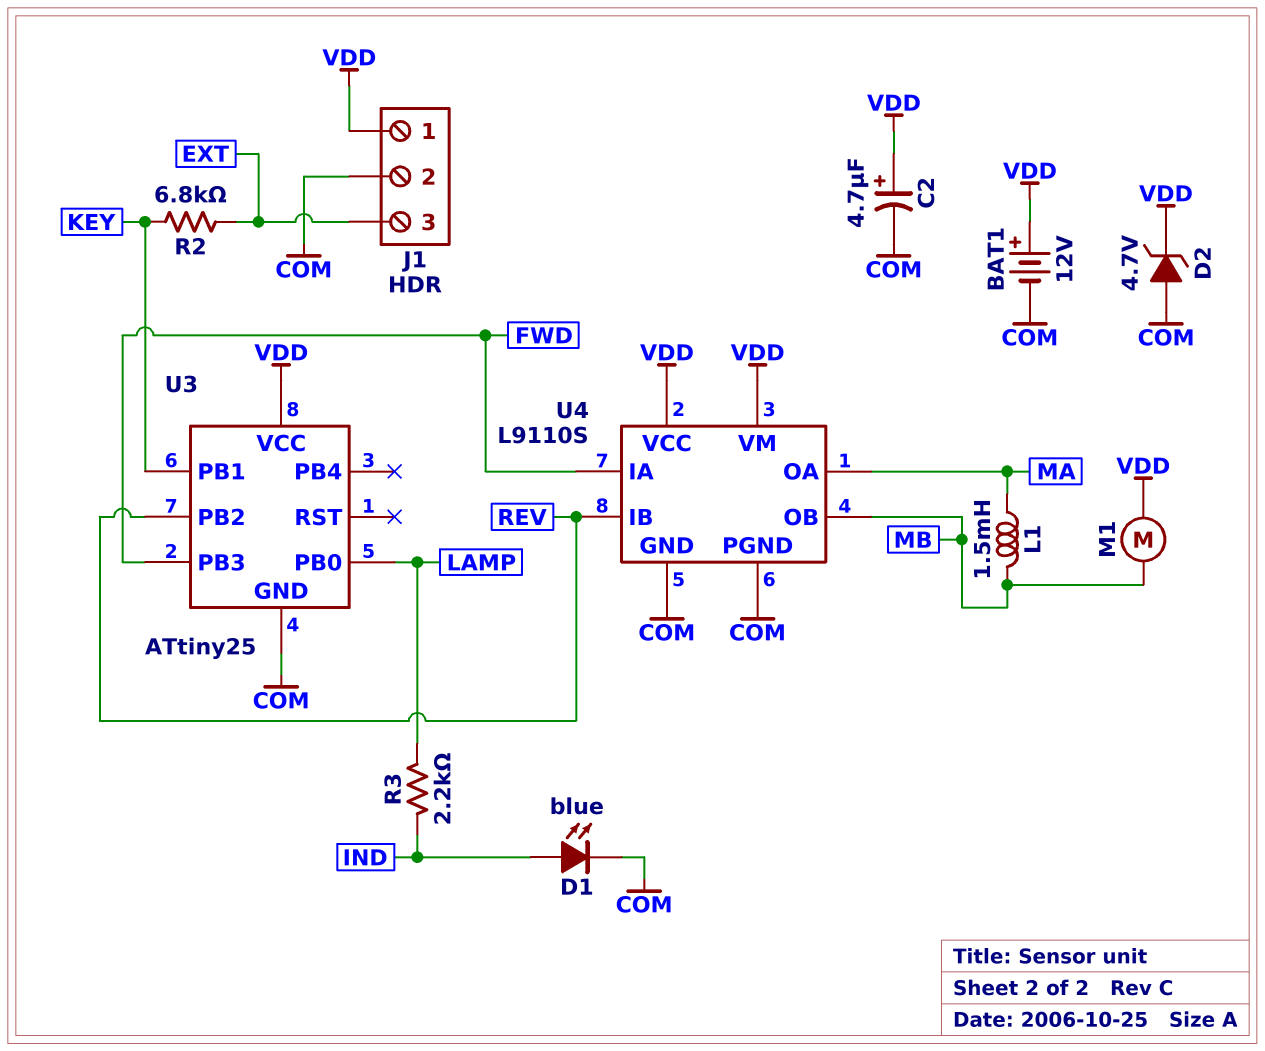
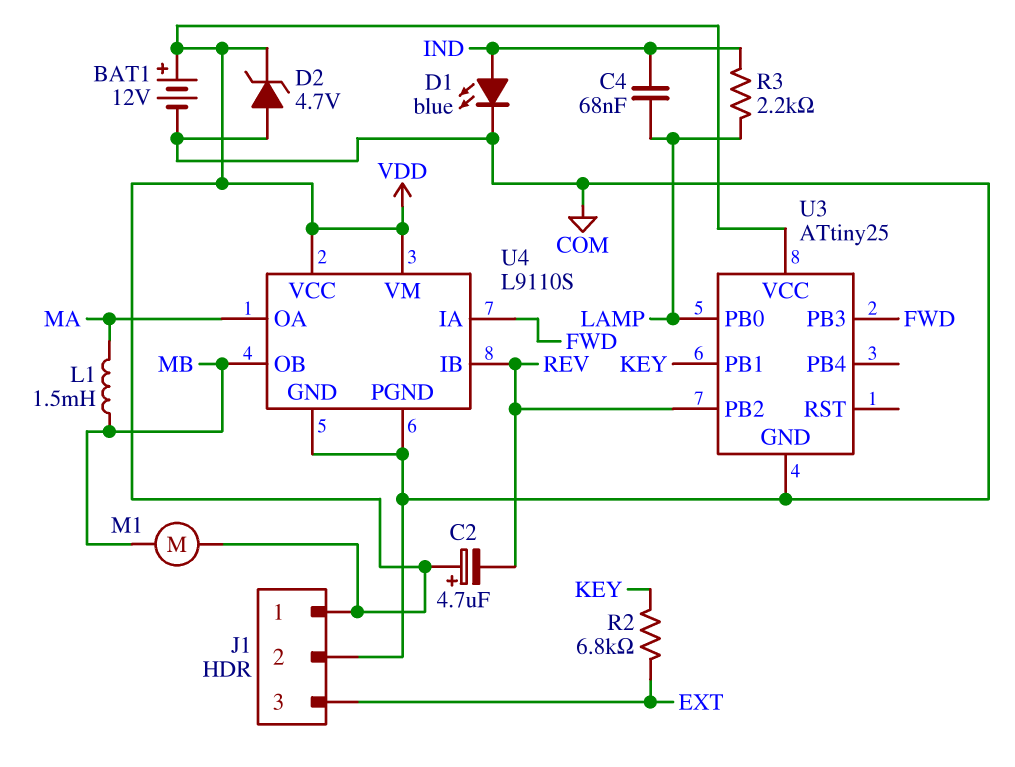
C2: 4.7uF (plus VDD, minus COM) -> 4.7uF (plus VDD, minus REV)
C4: none -> 68nF (IND, LAMP)

